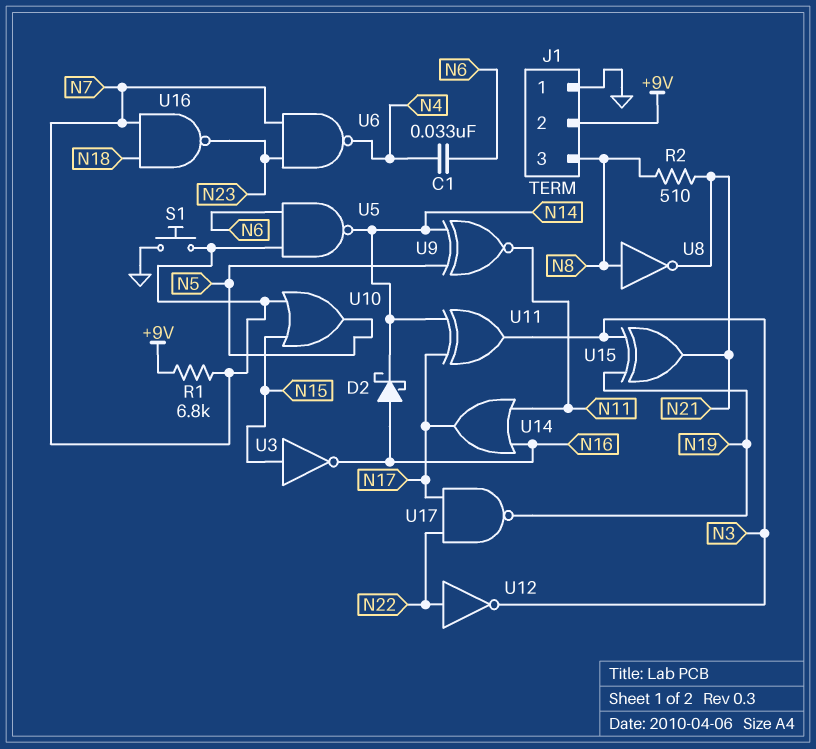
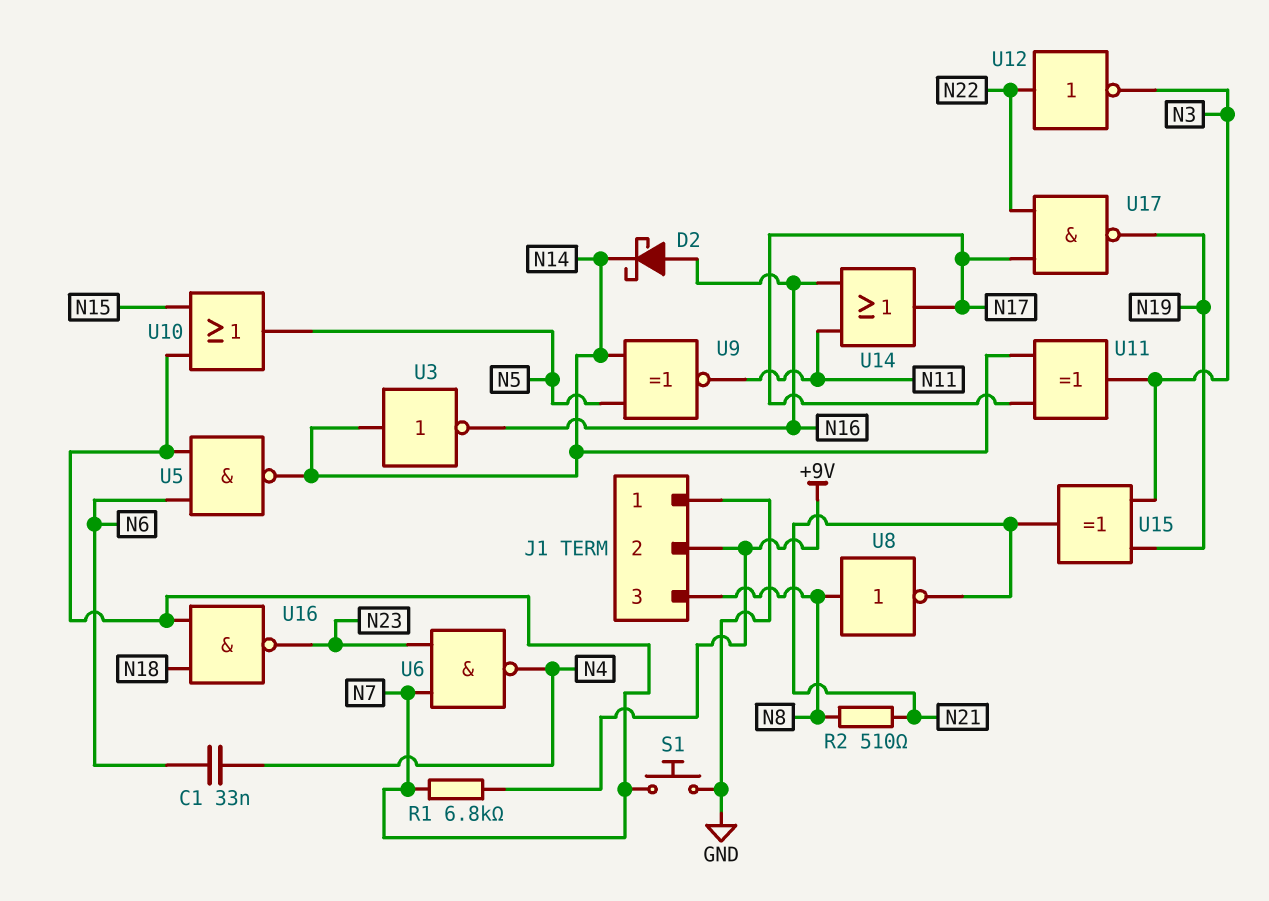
U3: NOT (in N15, out N16) -> NOT (in N14, out N16)

